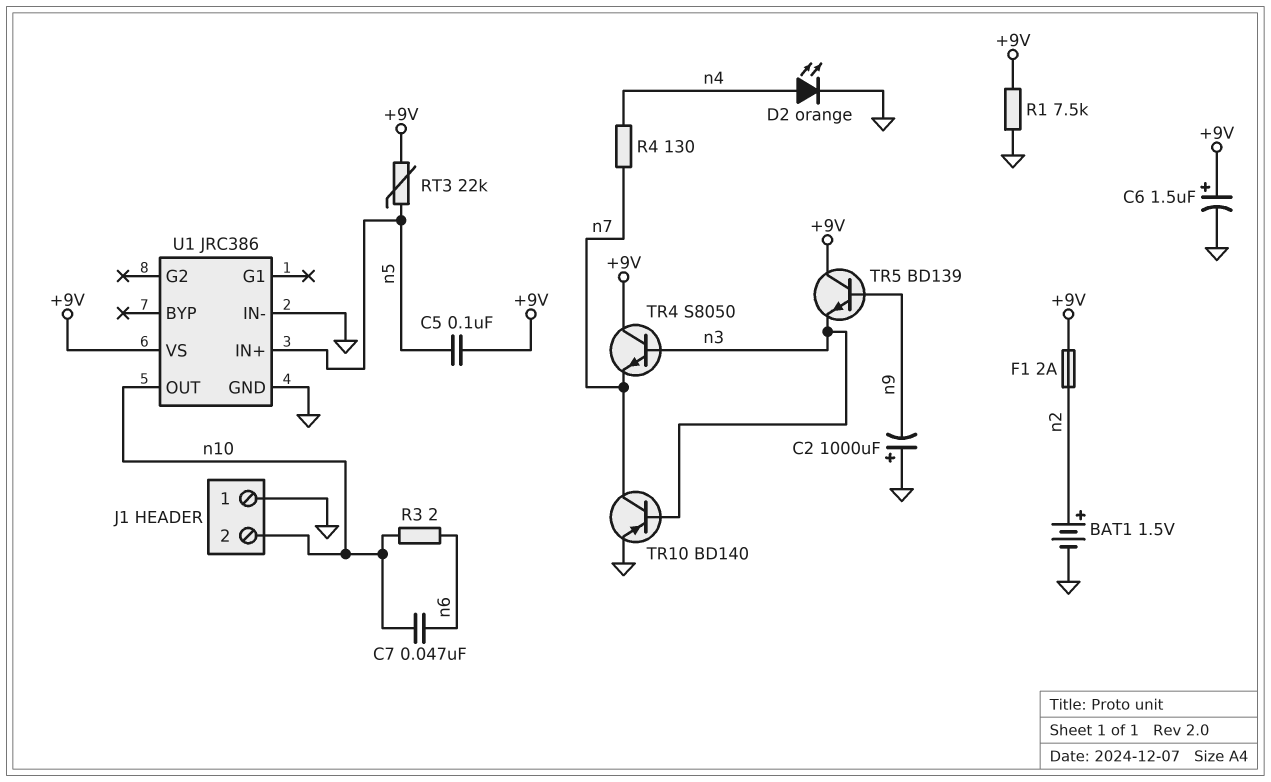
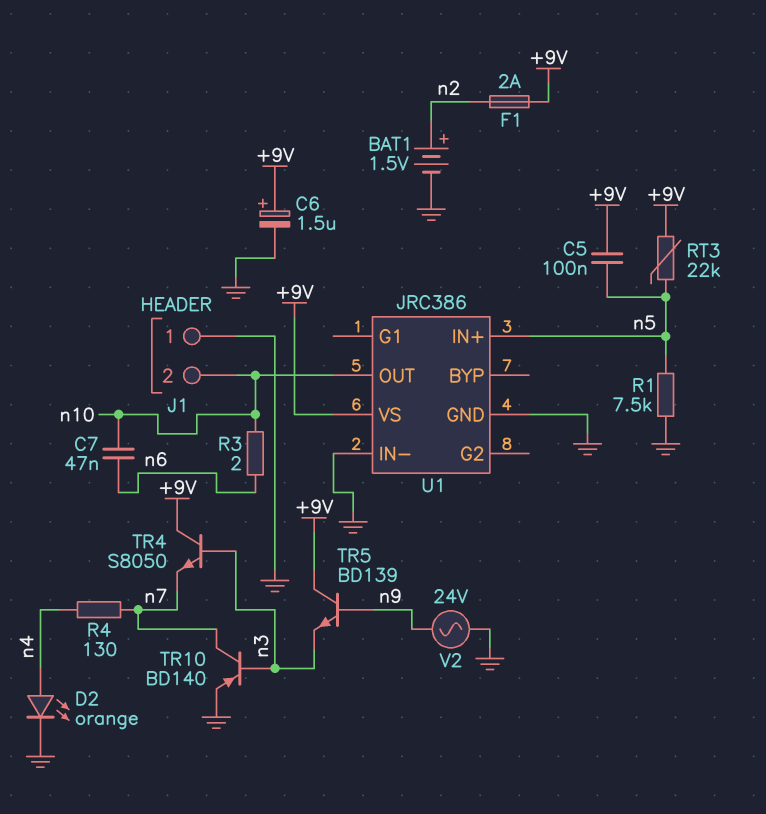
C2: 1000uF (plus GND, minus n9) -> none
R1: 7.5k (+9V, GND) -> 7.5k (GND, n5)
V2: none -> AC 24V (GND, n9)

